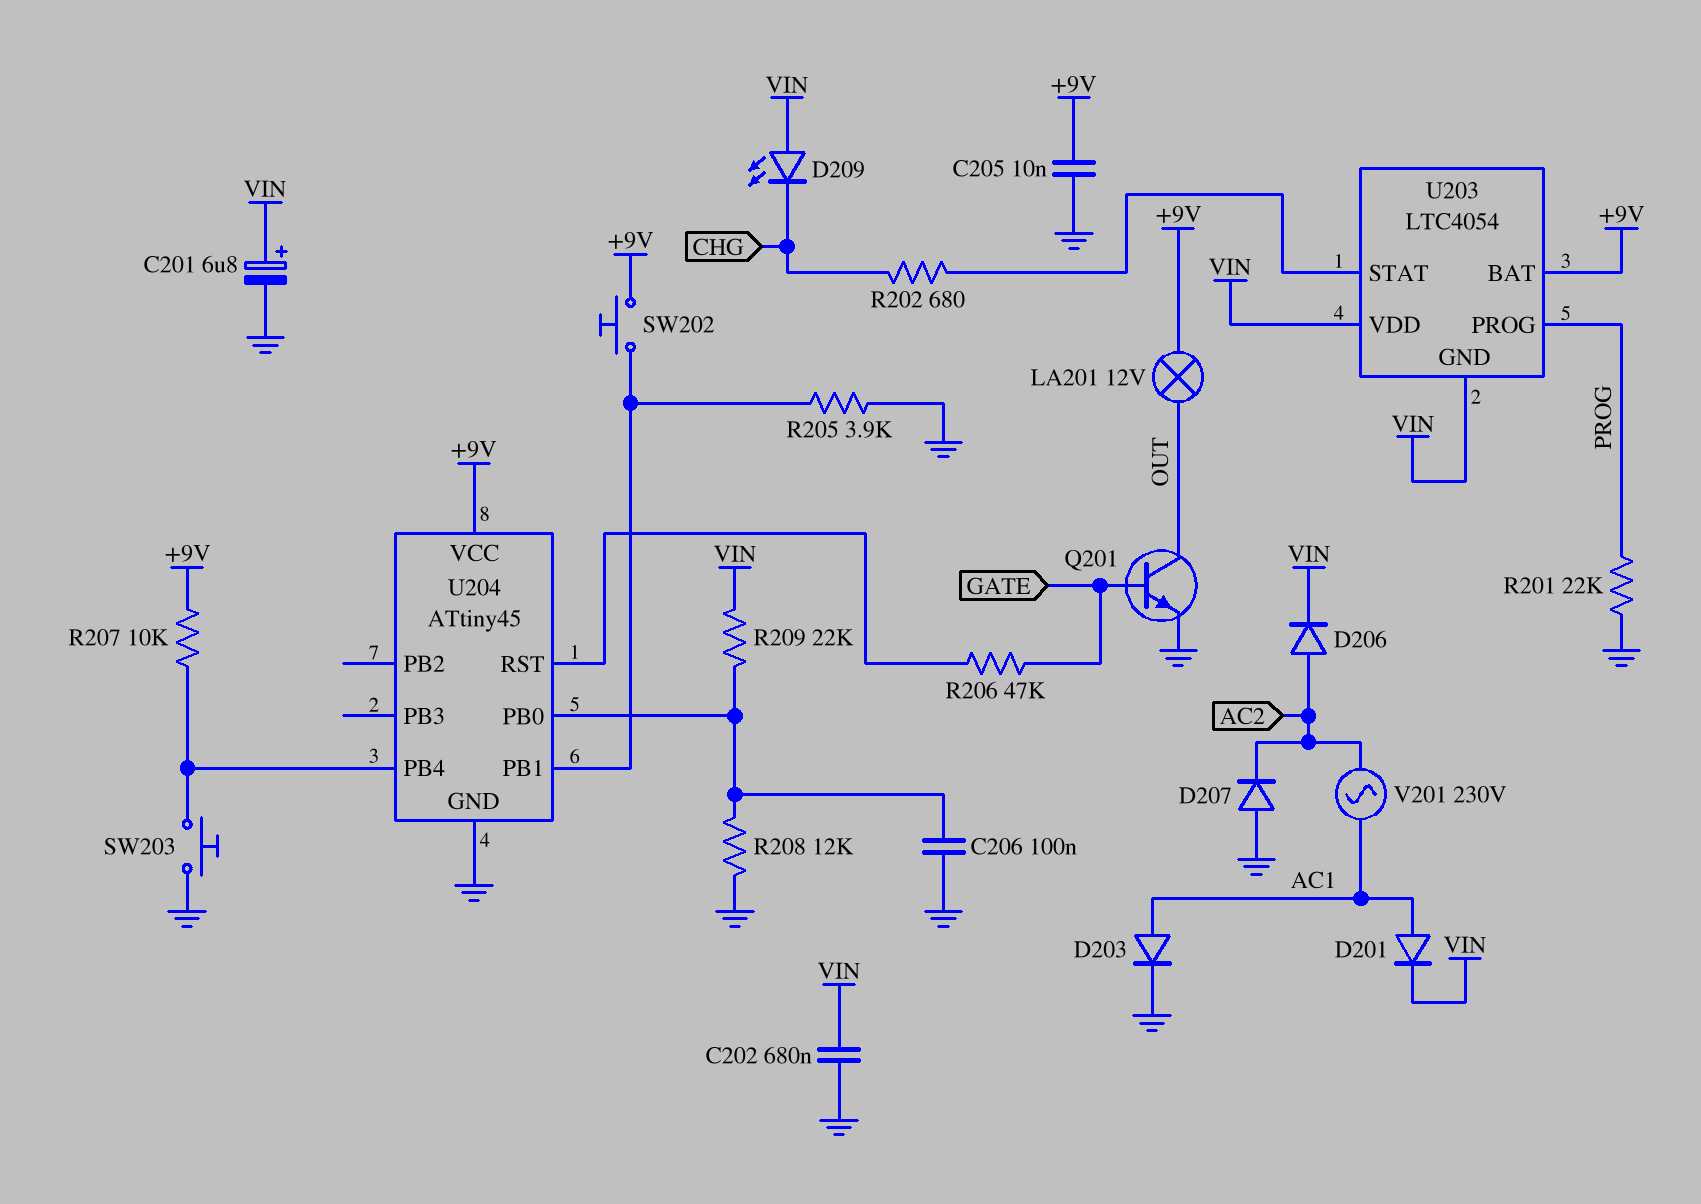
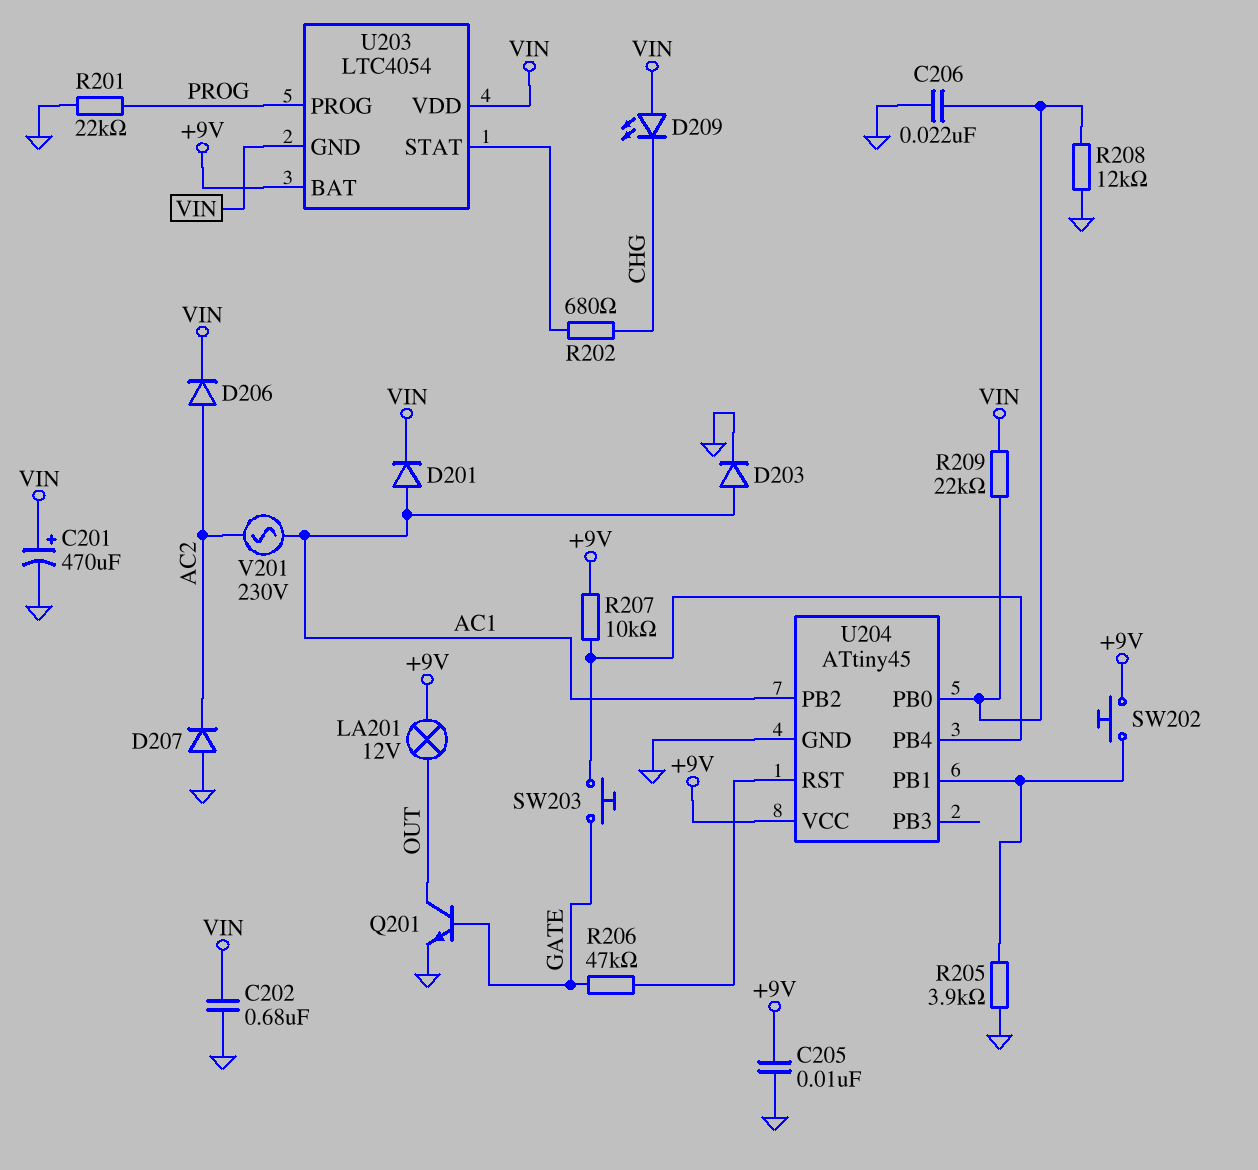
C201: 6.8uF (plus VIN, minus GND) -> 470uF (plus VIN, minus GND)
C206: 100nF (GND, U204/PB0) -> 22nF (GND, U204/PB0)
SW203: button (GND, U204/PB4) -> button (GATE, U204/PB4)
U204 pin PB2: none -> AC1

